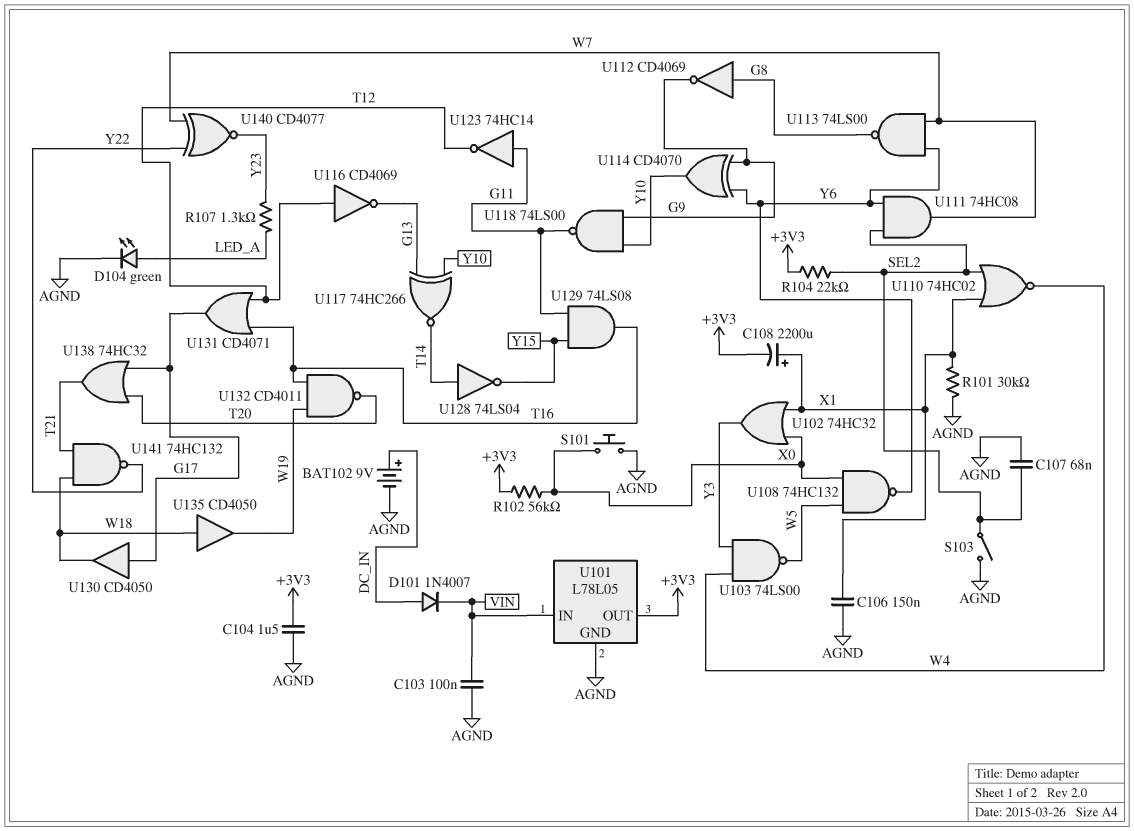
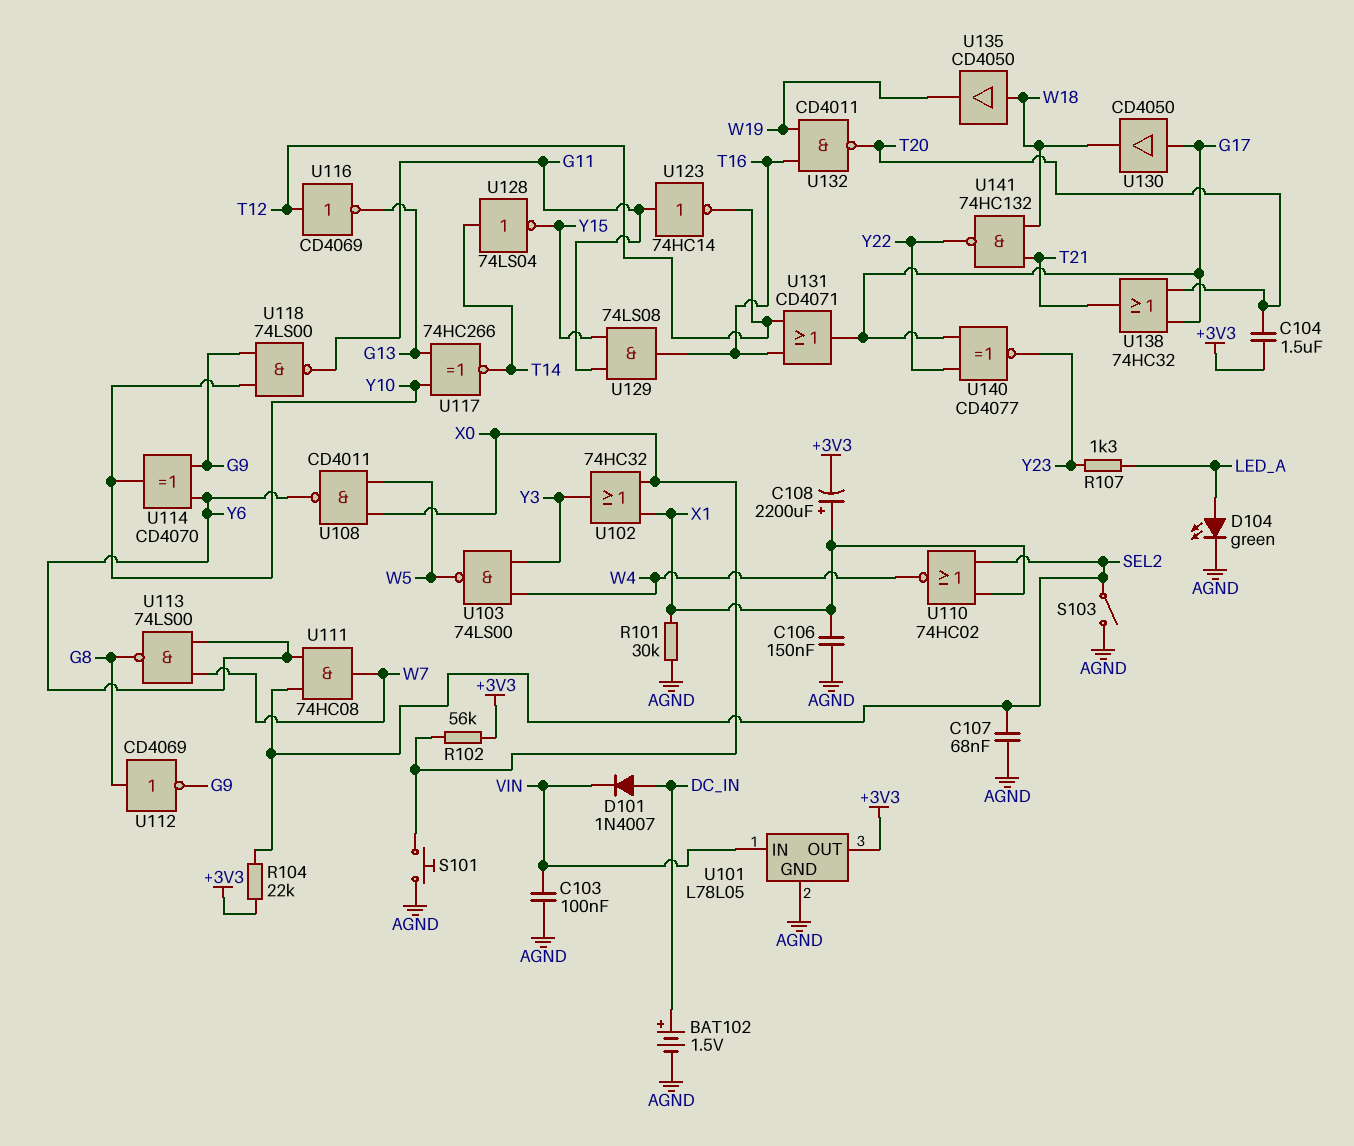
BAT102: 9V (plus DC_IN, minus AGND) -> 1.5V (plus DC_IN, minus AGND)
C104: 1.5uF (+3V3, AGND) -> 1.5uF (+3V3, T20)
U108: NAND 74HC132 (in W5, in X0, out Y6) -> NAND CD4011 (in W5, in X0, out Y6)
U140: XNOR CD4077 (in W7, in Y22, out Y23) -> XNOR CD4077 (in G17, in Y22, out Y23)

